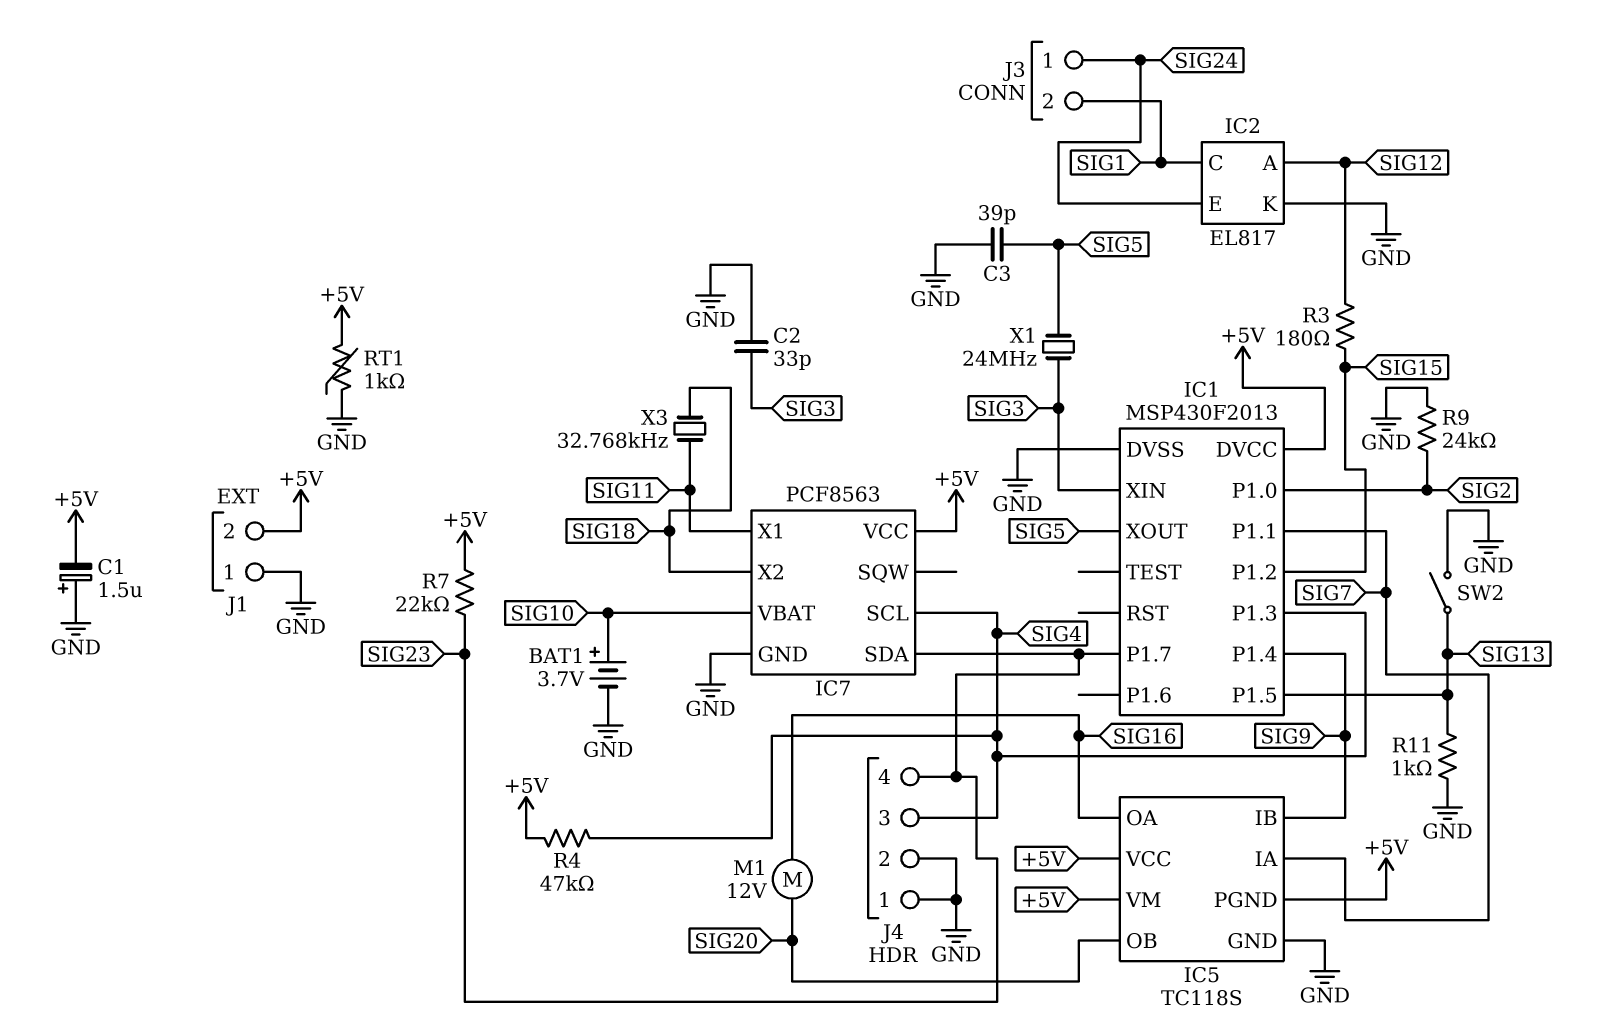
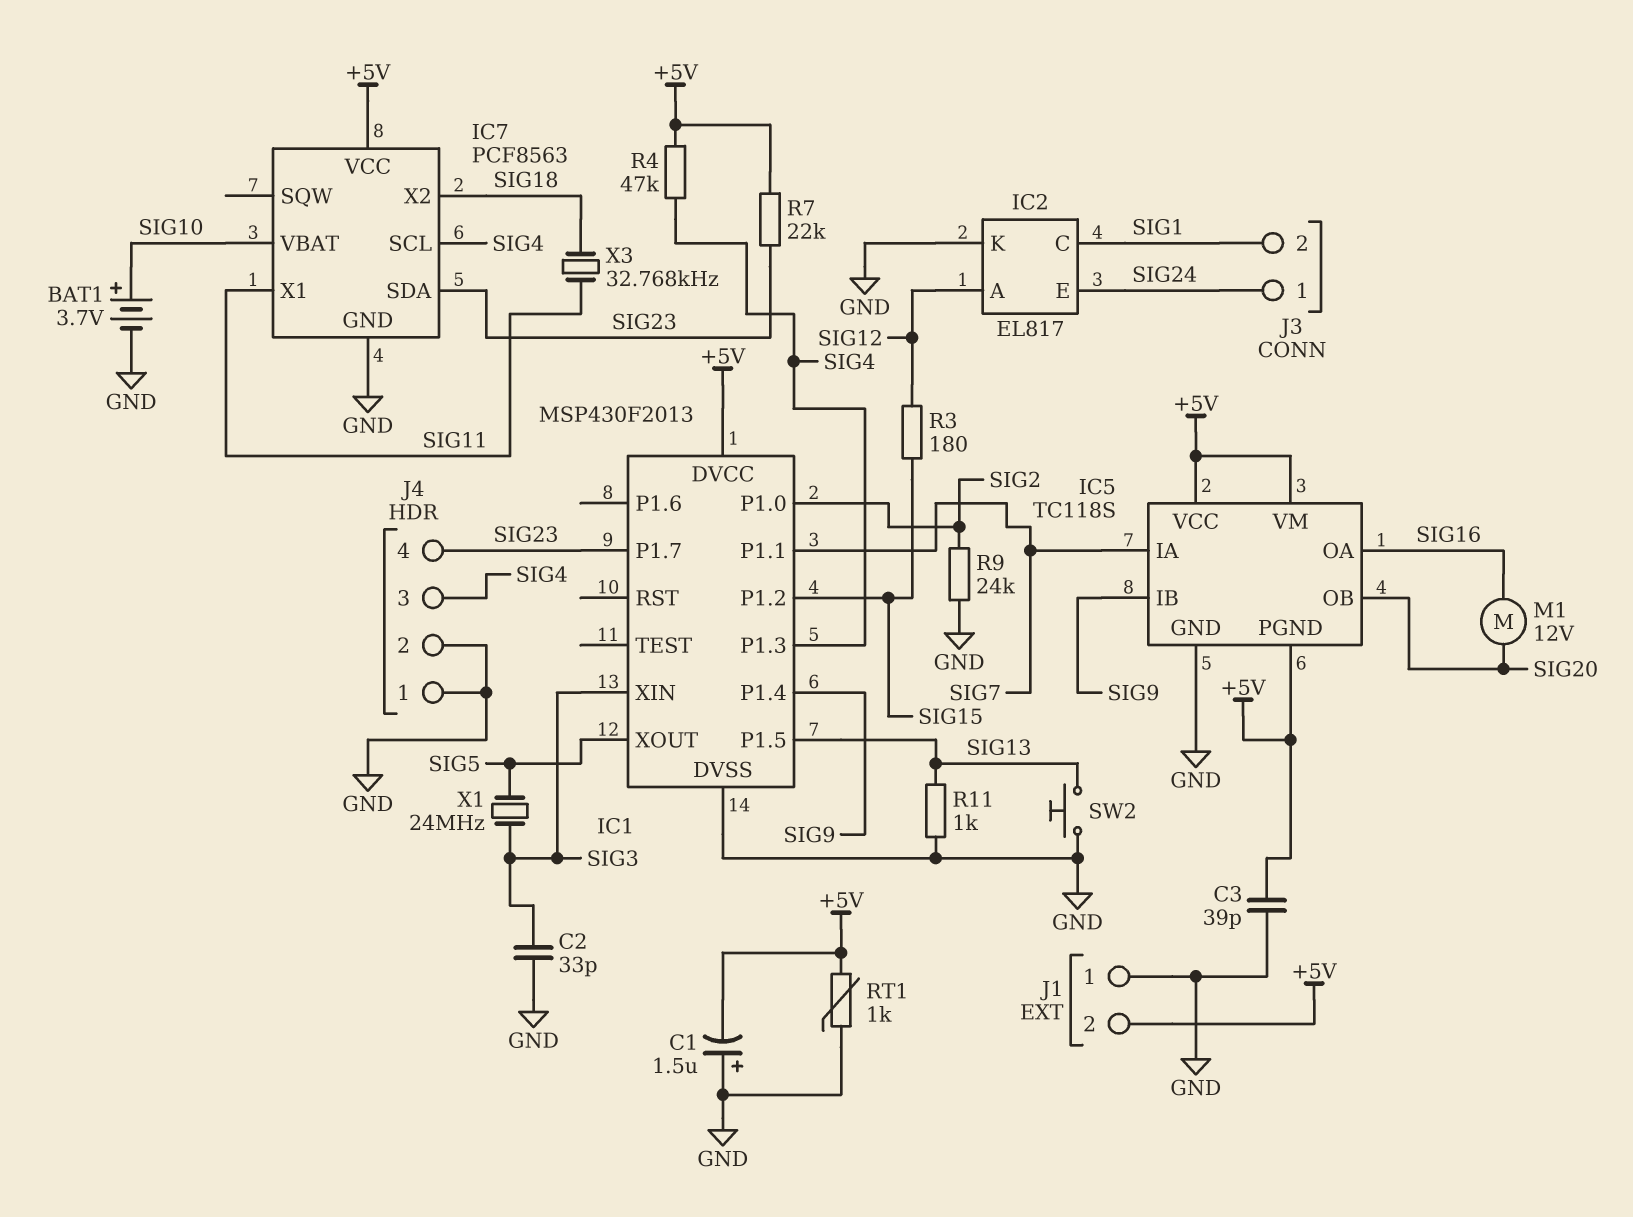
C3: 39pF (GND, SIG5) -> 39pF (+5V, GND)
SW2: switch (GND, SIG13) -> button (GND, SIG13)

